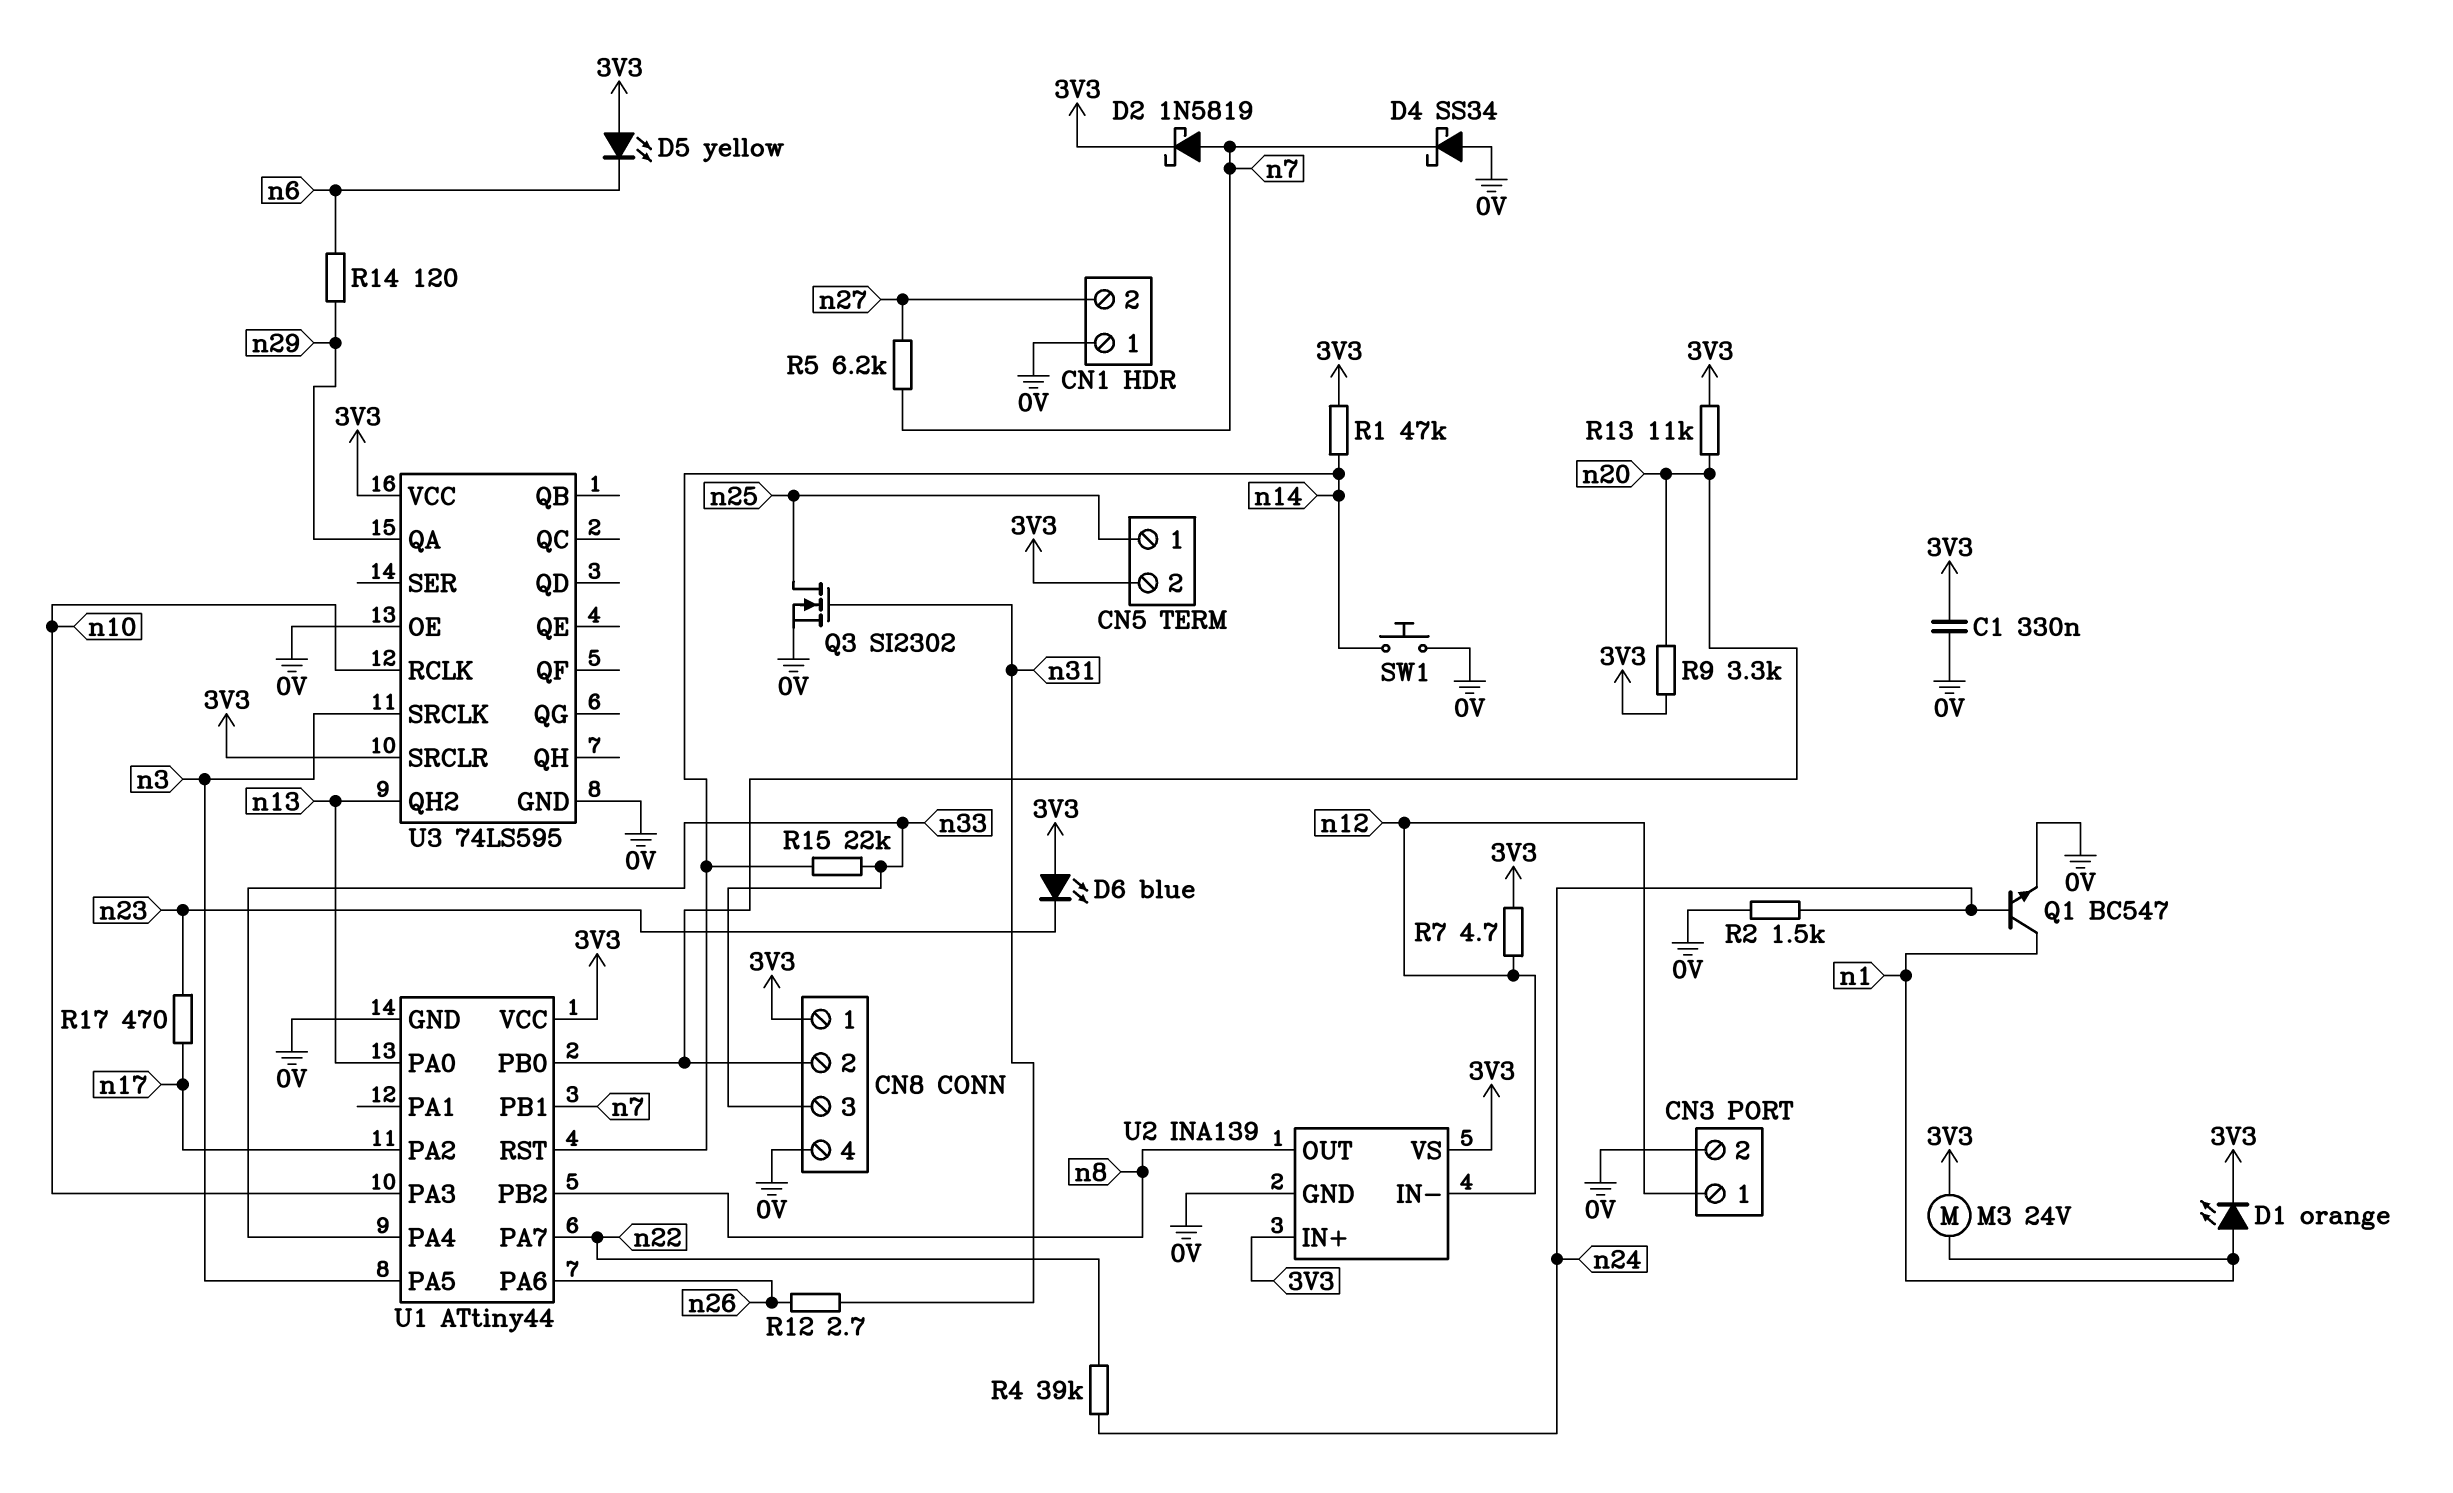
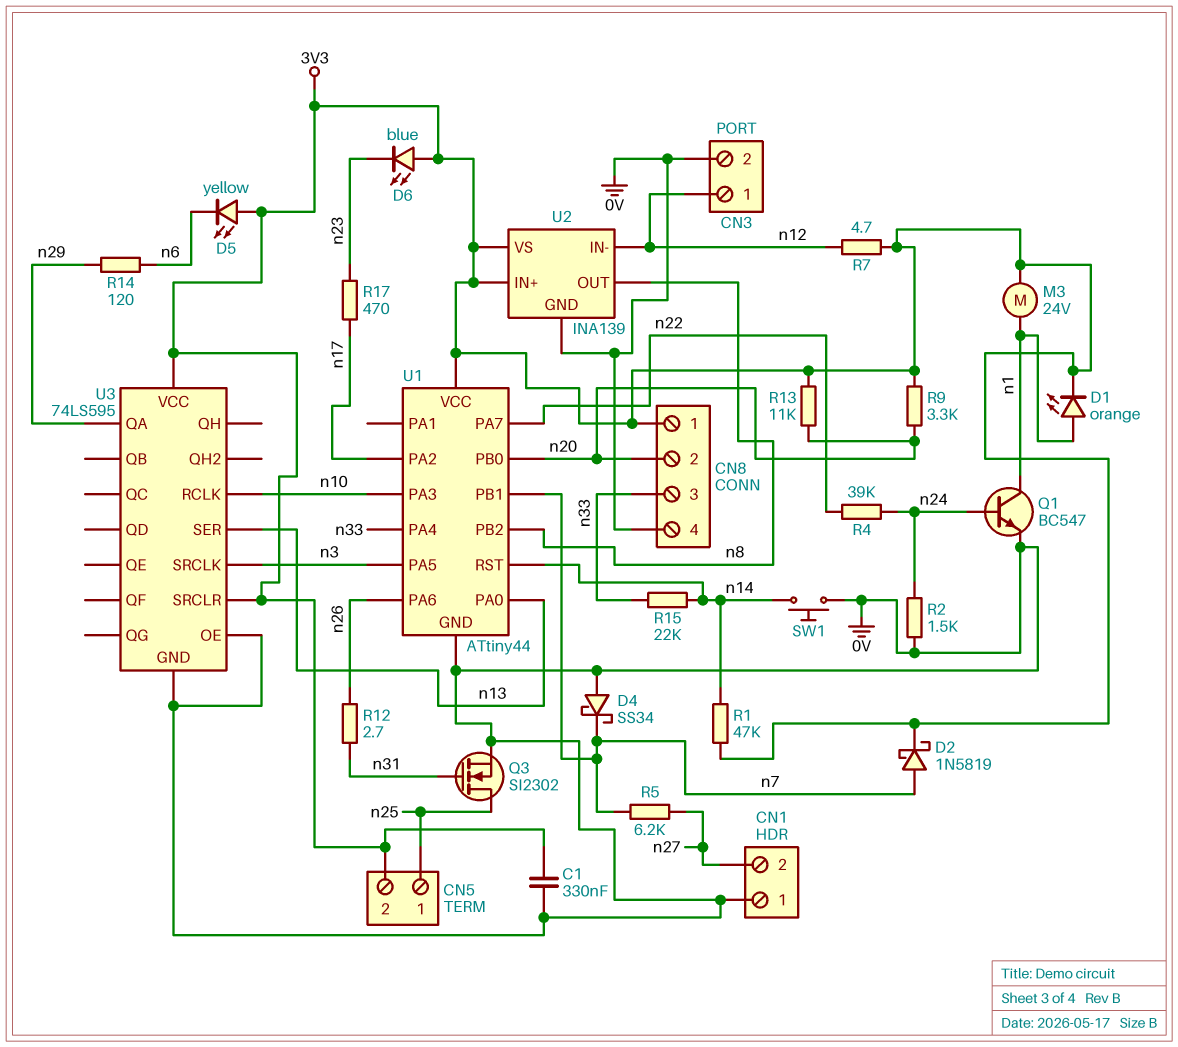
U3 pin QH2: n13 -> none
U3 pin SER: none -> n13

